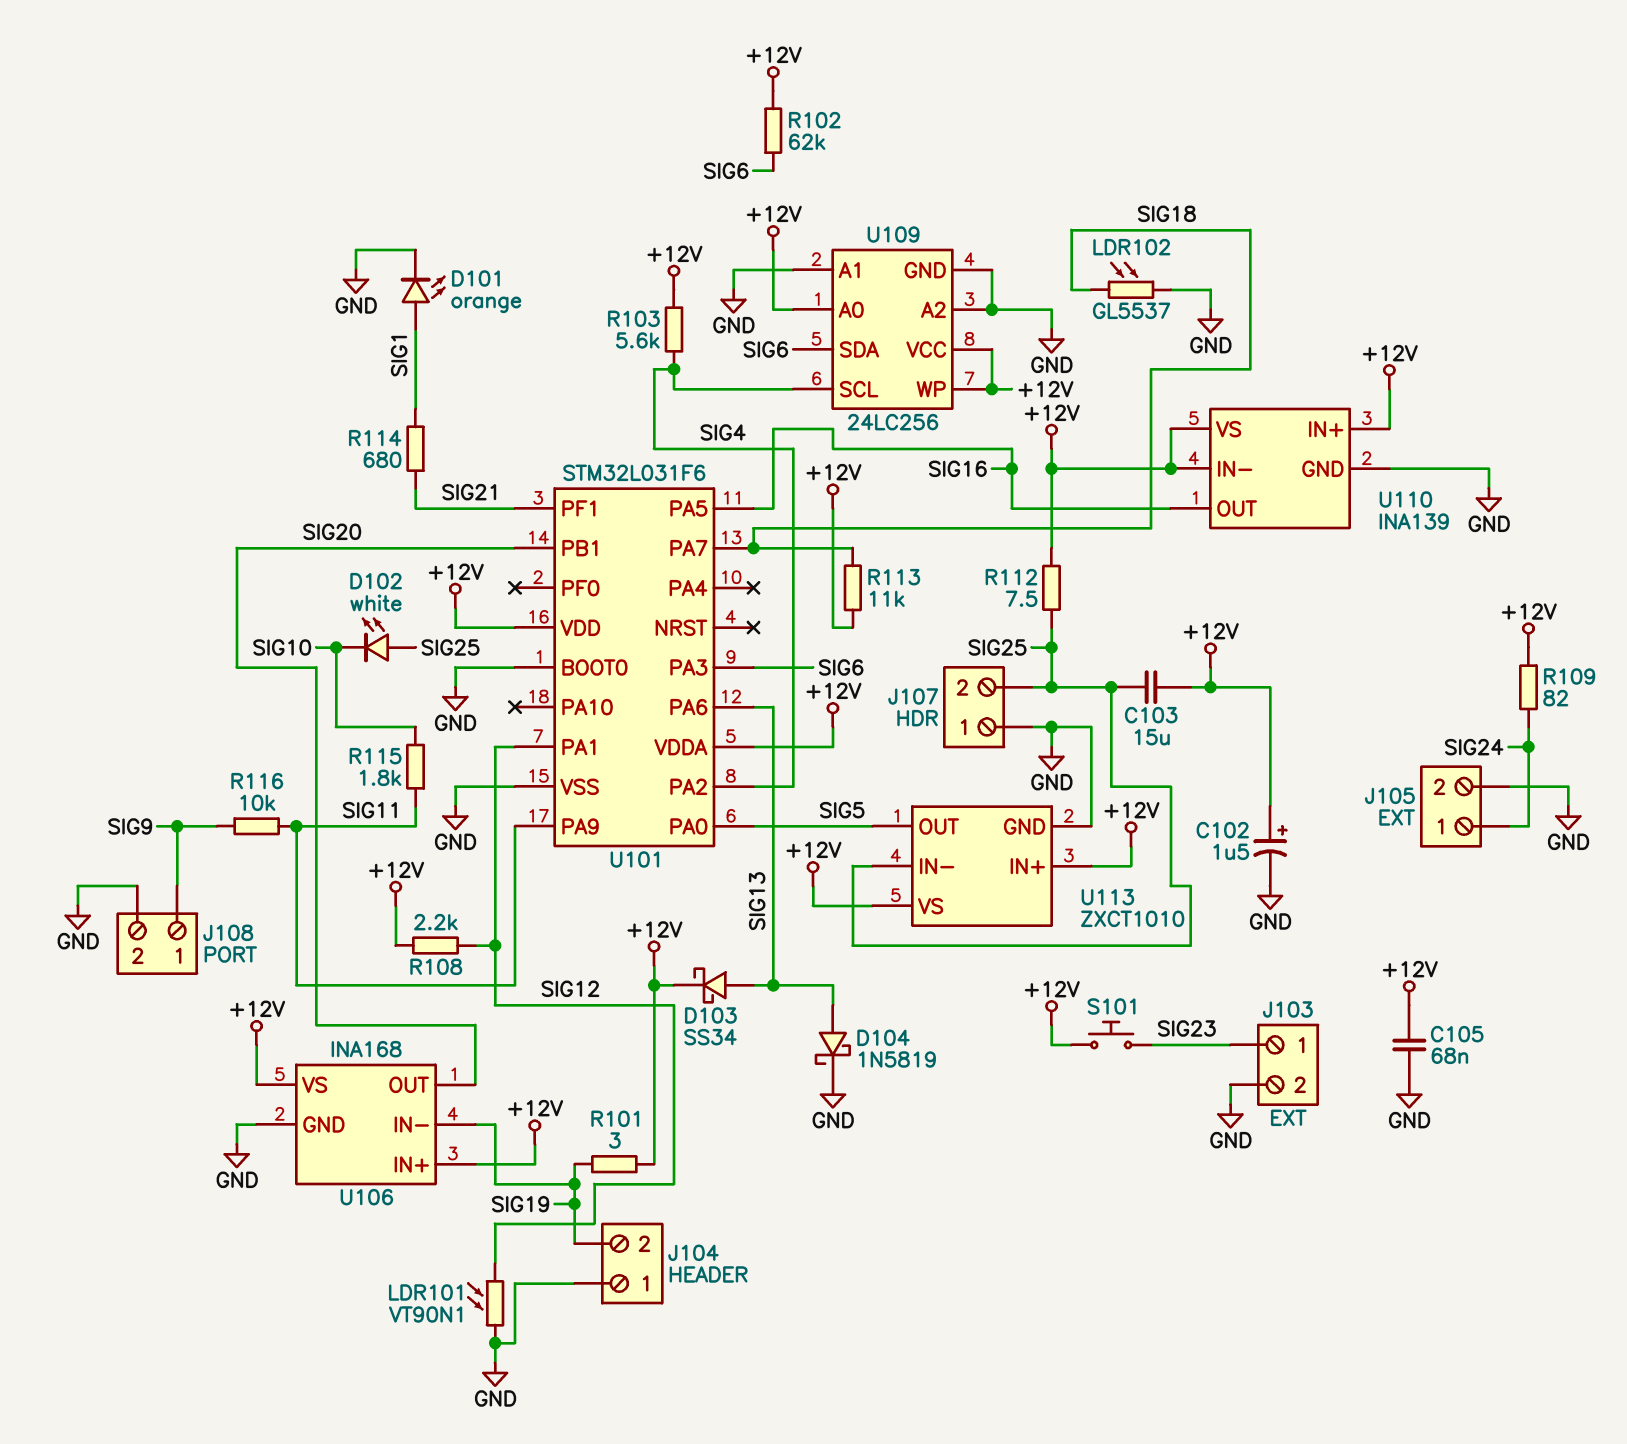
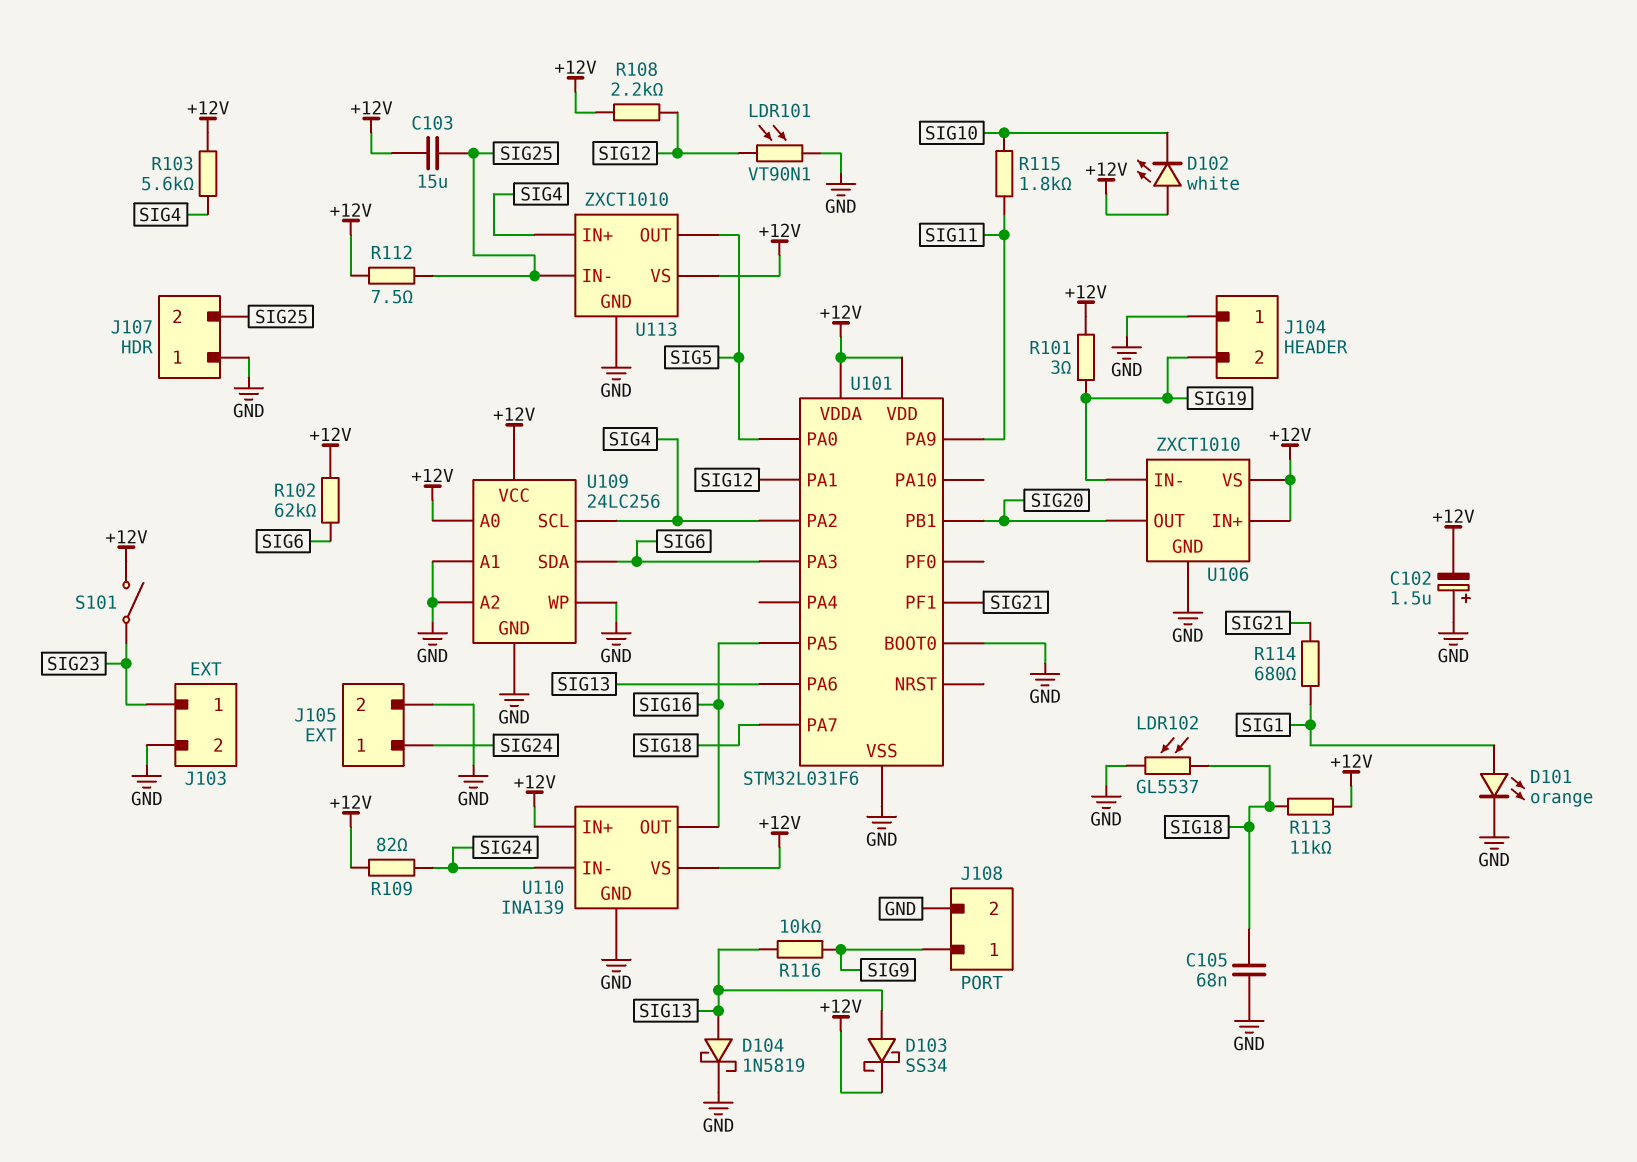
C102: 1.5uF (plus +12V, minus GND) -> 1.5uF (plus GND, minus +12V)
C105: 68nF (+12V, GND) -> 68nF (GND, SIG18)
D102: LED white (A SIG25, K SIG10) -> LED white (A +12V, K SIG10)
R116: 10k (SIG9, SIG11) -> 10k (SIG9, SIG13)
S101: button (+12V, SIG23) -> switch (+12V, SIG23)
U106: INA168 -> ZXCT1010
U109 pin WP: +12V -> GND
U110 pin IN-: +12V -> SIG24
U113 pin IN+: +12V -> SIG4

